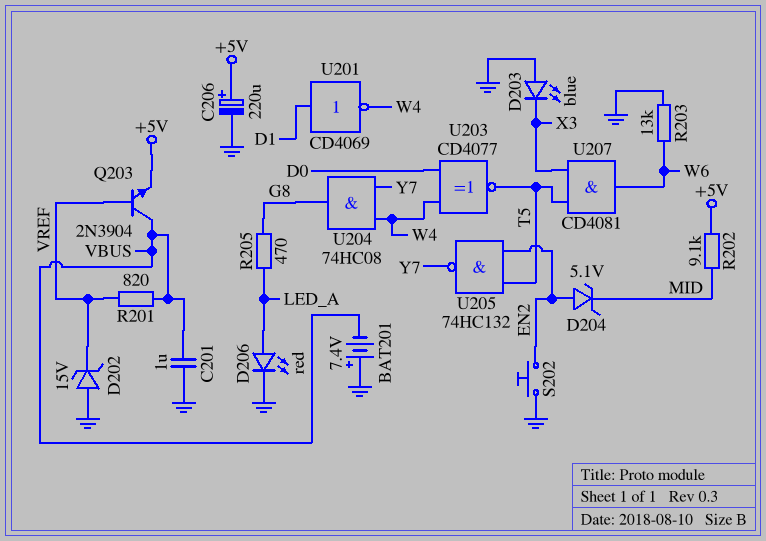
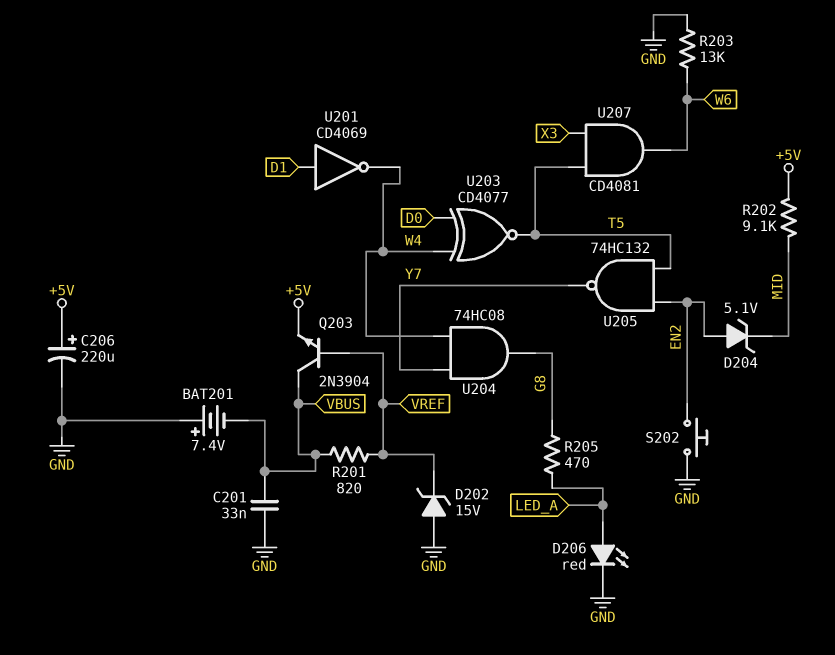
C201: 1uF (GND, VBUS) -> 33nF (GND, VBUS)
D203: LED blue (A GND, K X3) -> none

